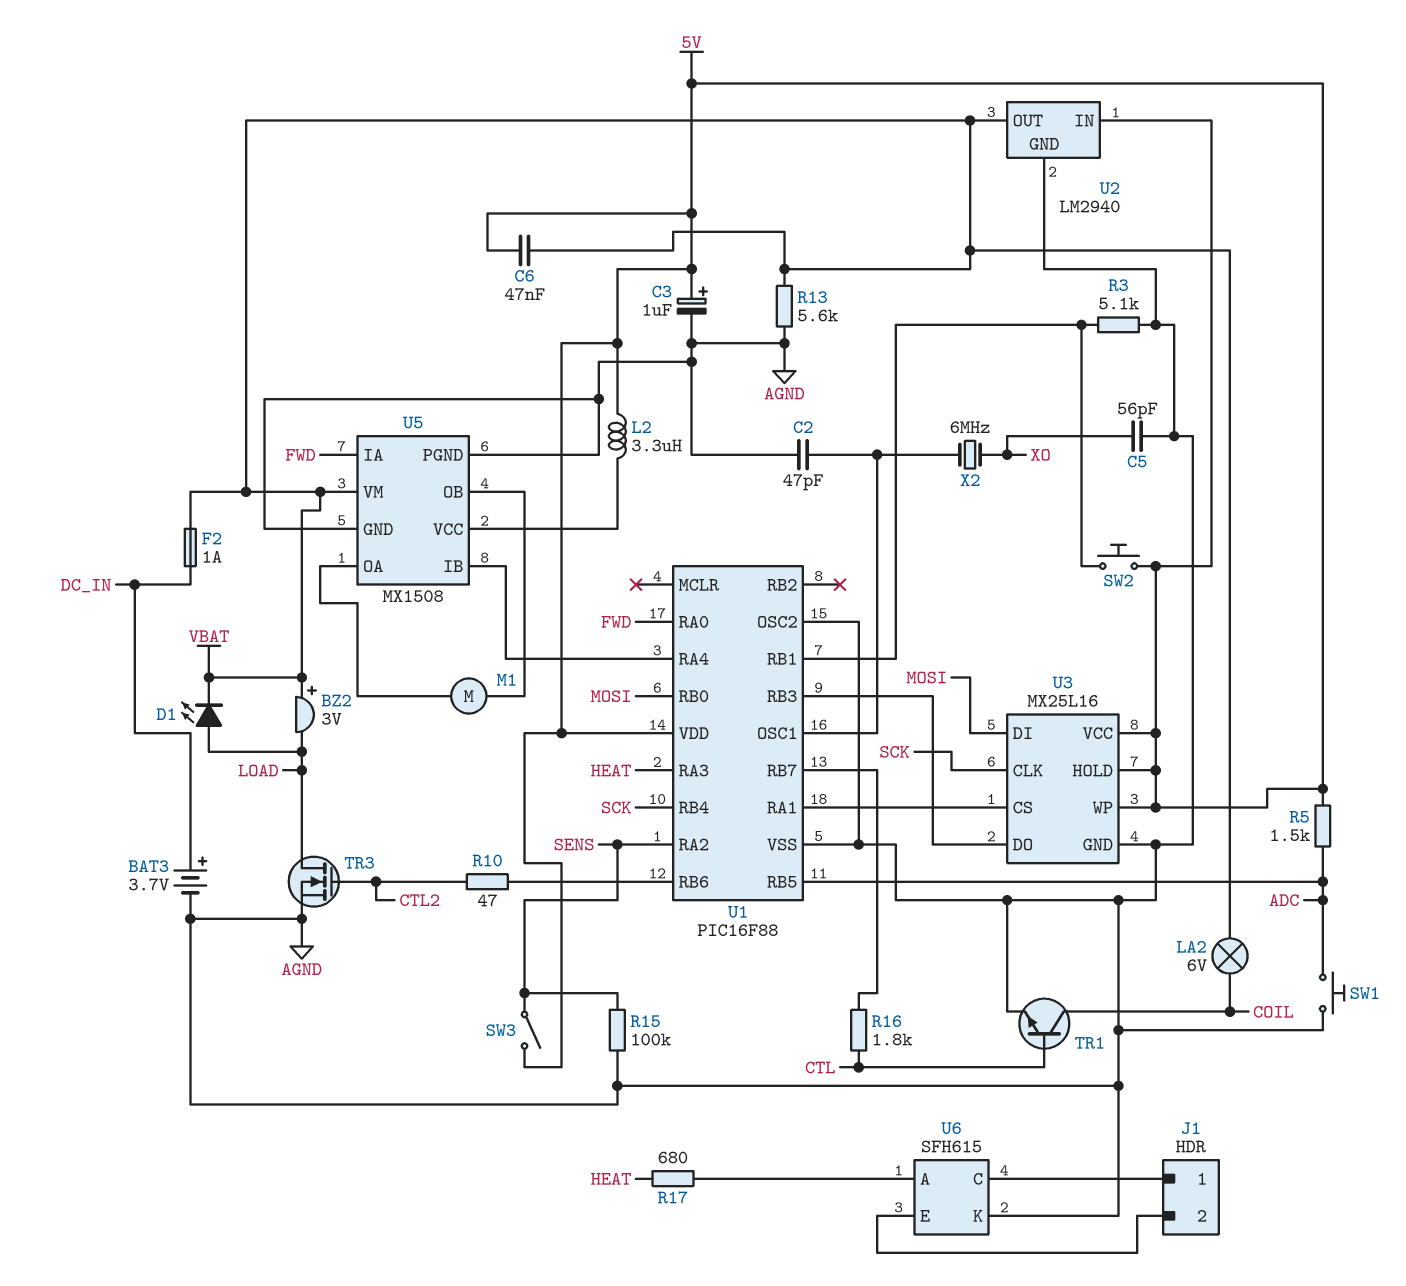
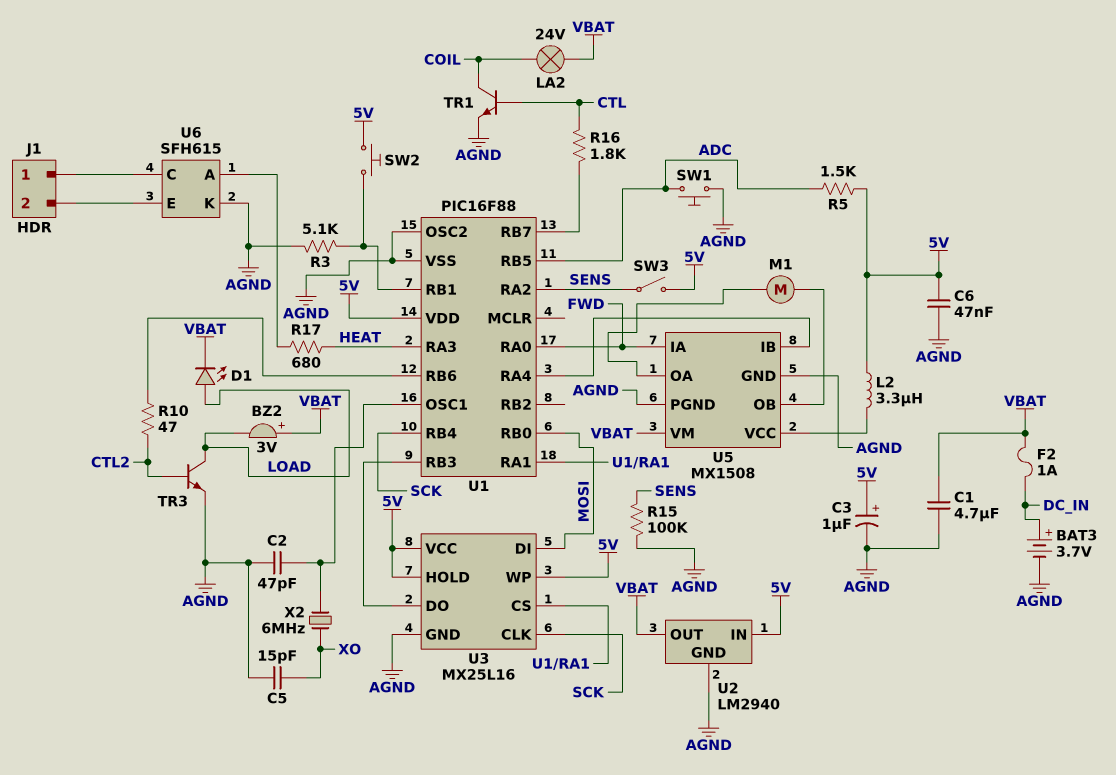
C1: none -> 4.7uF (AGND, VBAT)
C5: 56pF (AGND, XO) -> 15pF (AGND, XO)
C6: 47nF (5V, VBAT) -> 47nF (5V, AGND)
LA2: lamp 6V (COIL, VBAT) -> lamp 24V (COIL, VBAT)
R13: 5.6k (AGND, VBAT) -> none
TR3: NMOS (G CTL2, D LOAD, S AGND) -> NPN (B CTL2, C LOAD, E AGND)

